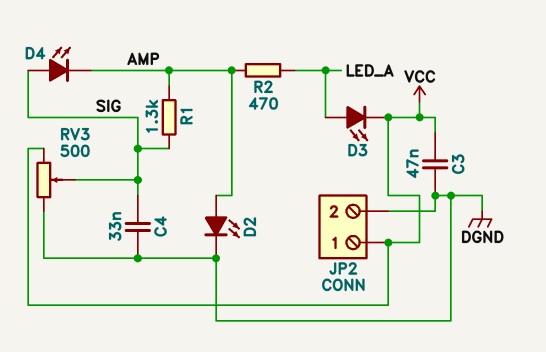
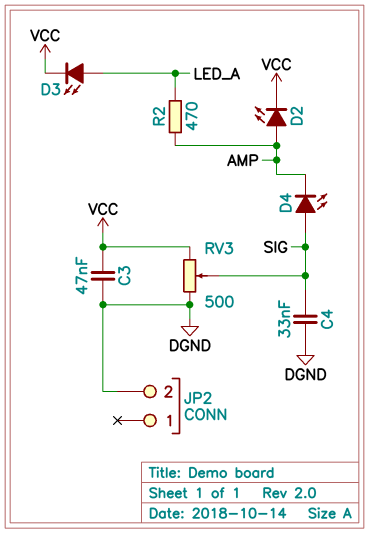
D2: LED (A AMP, K DGND) -> LED (A AMP, K VCC)
JP2 pin 1: VCC -> none
R1: 1.3k (AMP, SIG) -> none

